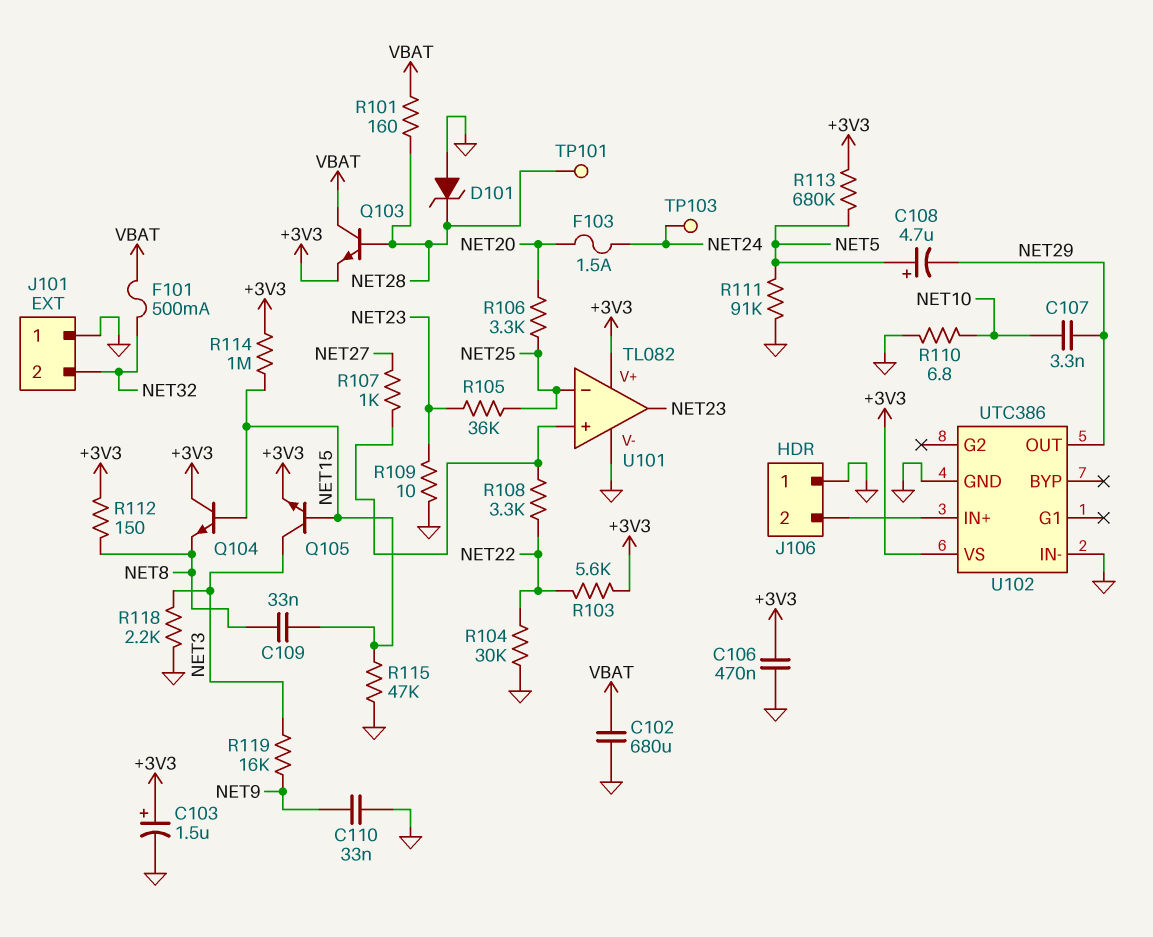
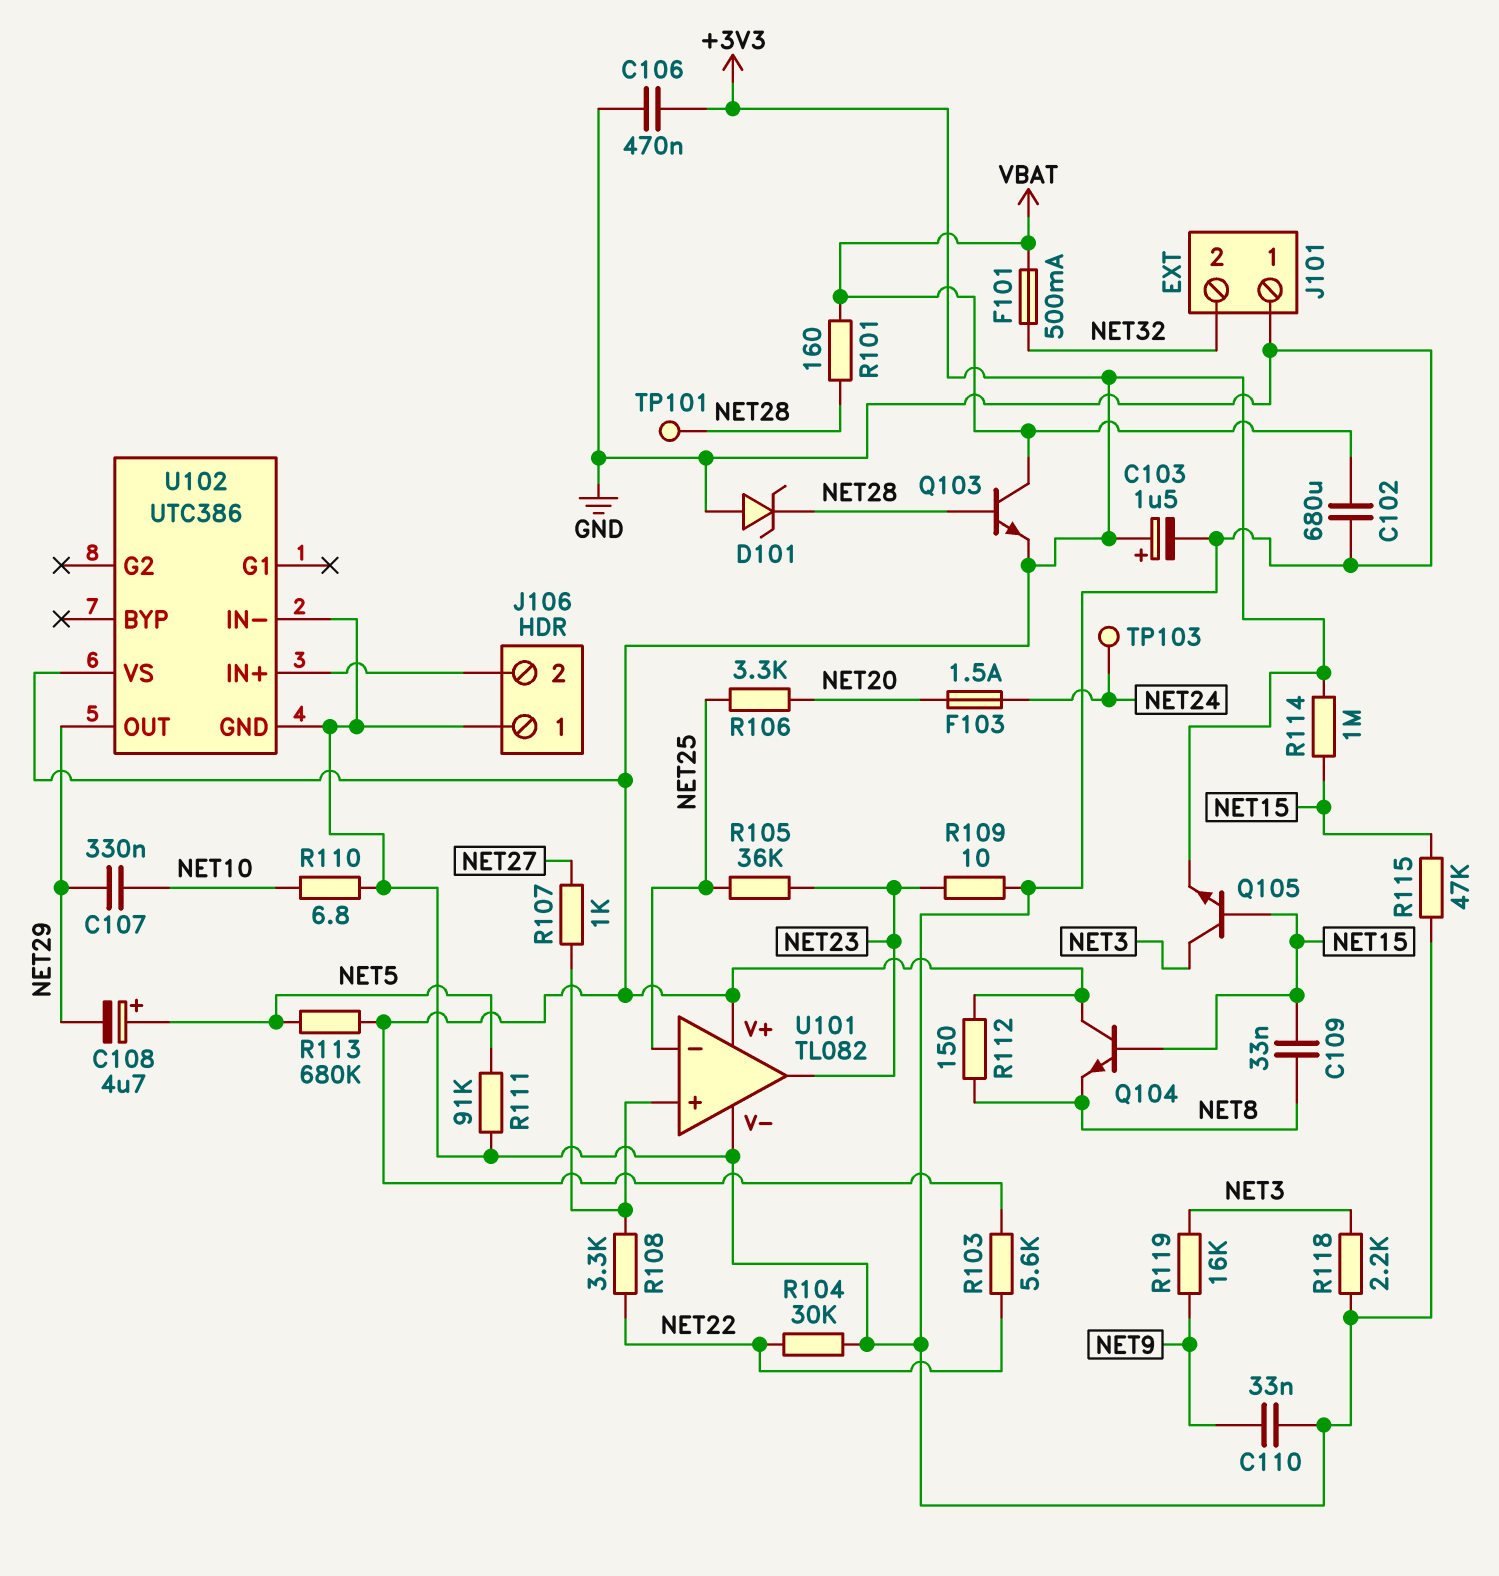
C107: 3.3nF (NET10, NET29) -> 330nF (NET10, NET29)

